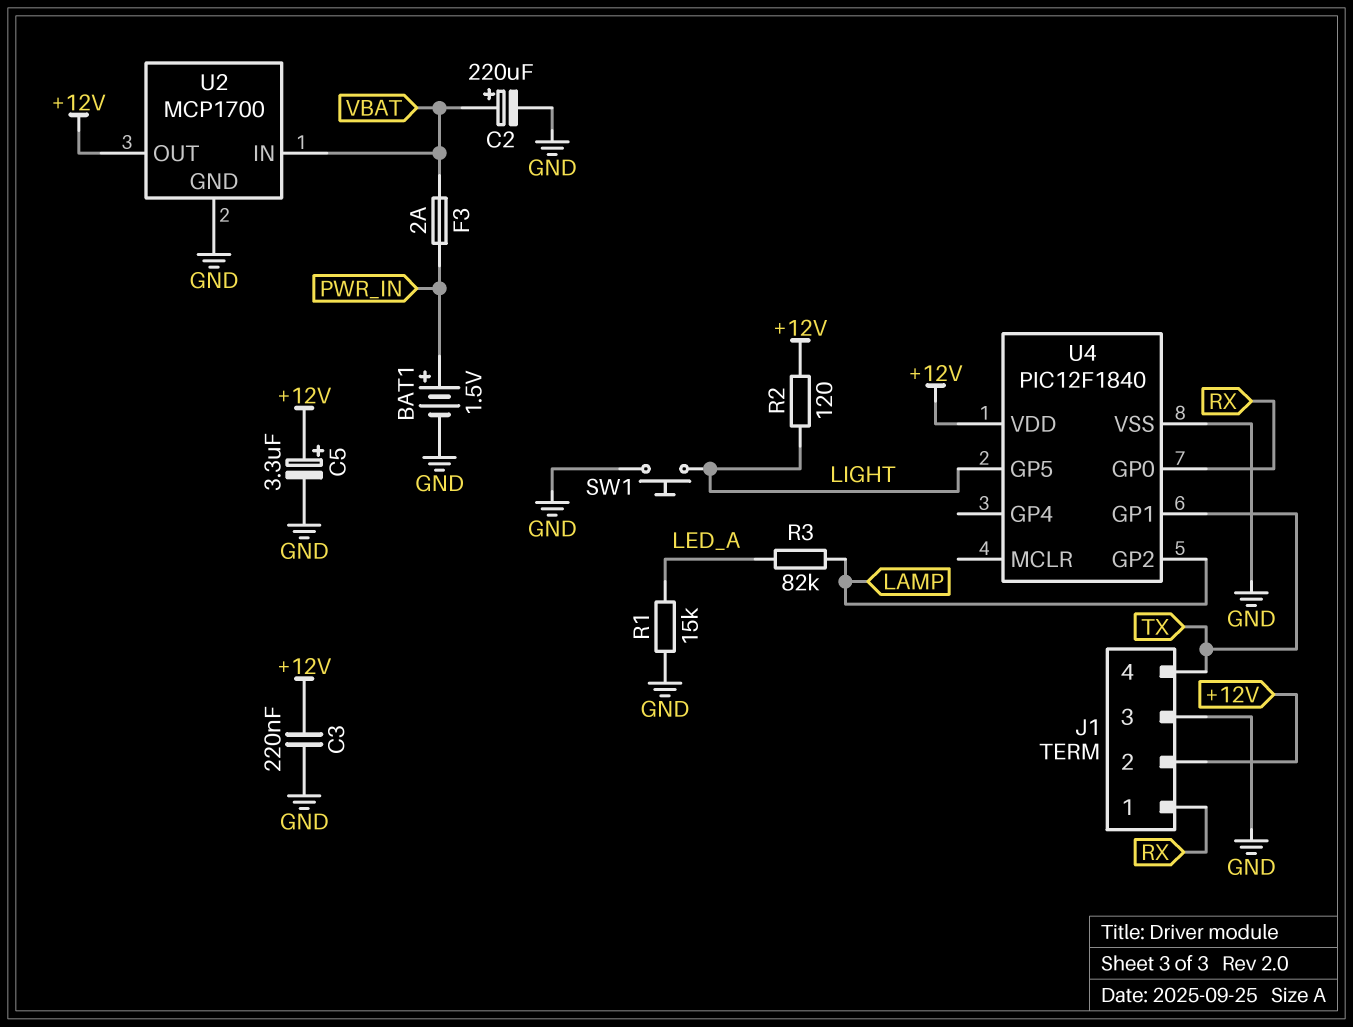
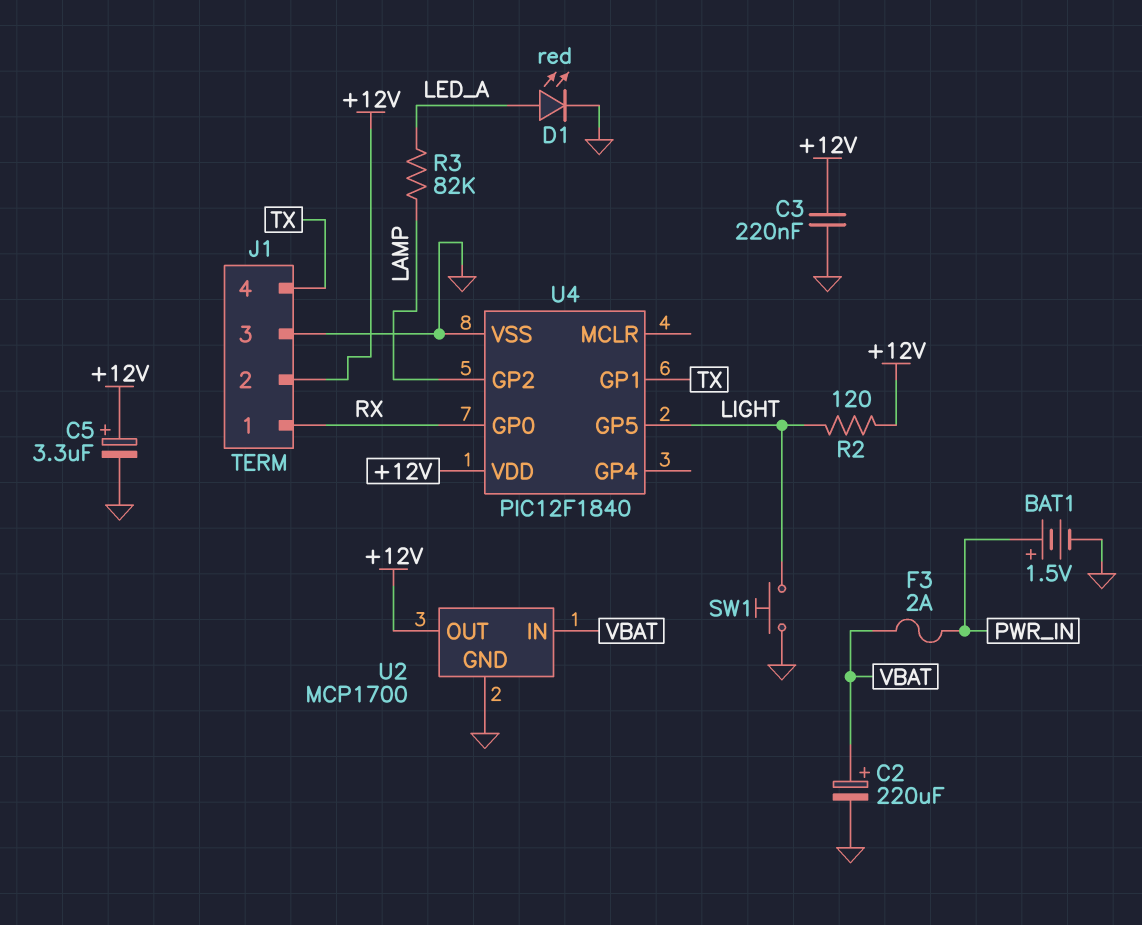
D1: none -> LED red (A LED_A, K GND)
R1: 15k (GND, LED_A) -> none

